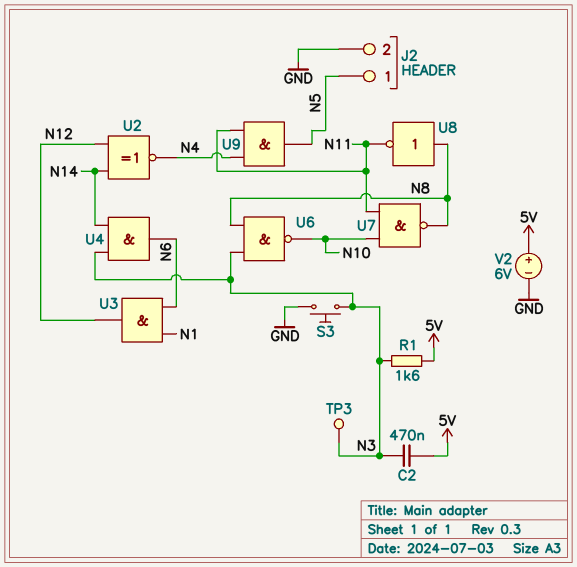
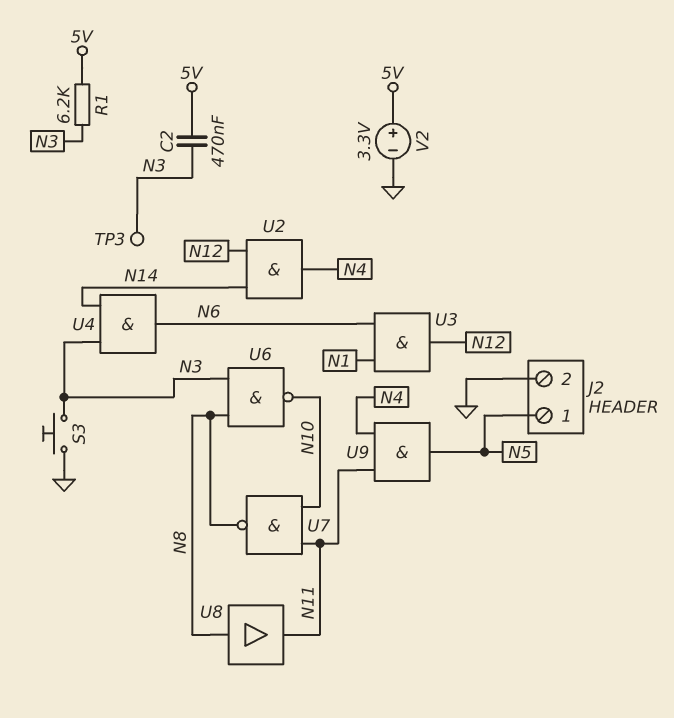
R1: 1.6k (5V, N3) -> 6.2k (5V, N3)
U2: XNOR (in N12, in N14, out N4) -> AND (in N12, in N14, out N4)
U8: NOT (in N8, out N11) -> buffer (in N8, out N11)
V2: 6V (plus 5V, minus GND) -> 3.3V (plus 5V, minus GND)

